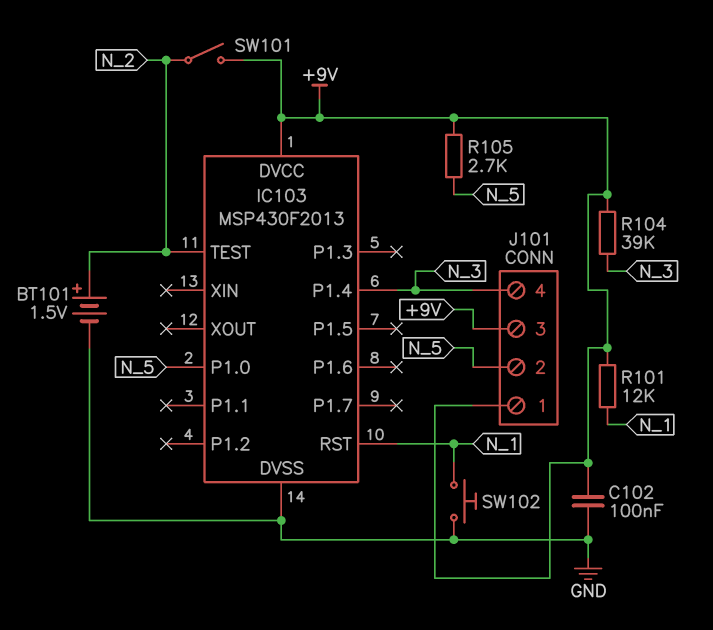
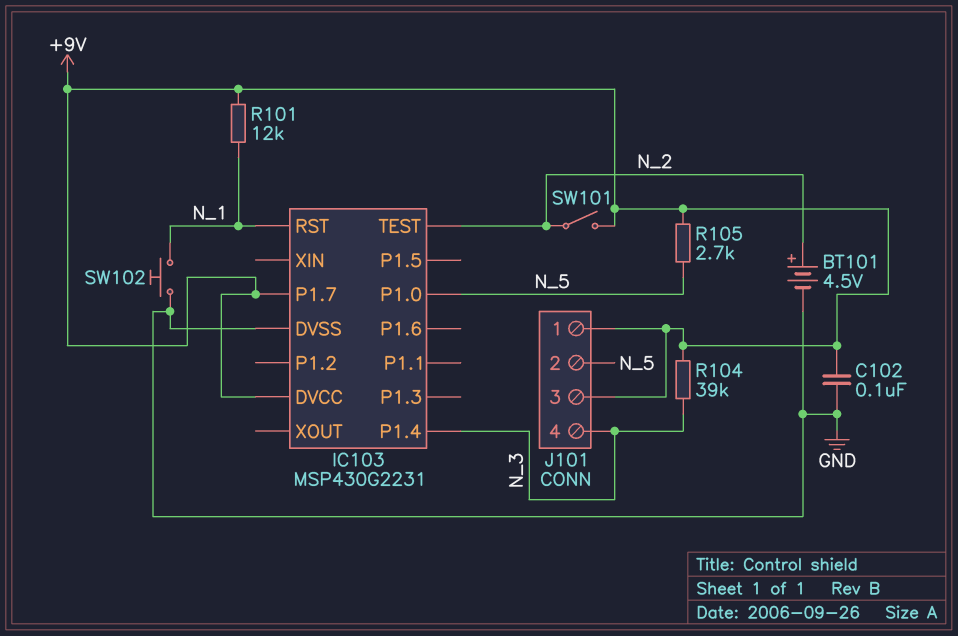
BT101: 1.5V (plus N_2, minus GND) -> 4.5V (plus N_2, minus GND)
IC103: MSP430F2013 -> MSP430G2231
IC103 pin P1.7: none -> +9V

